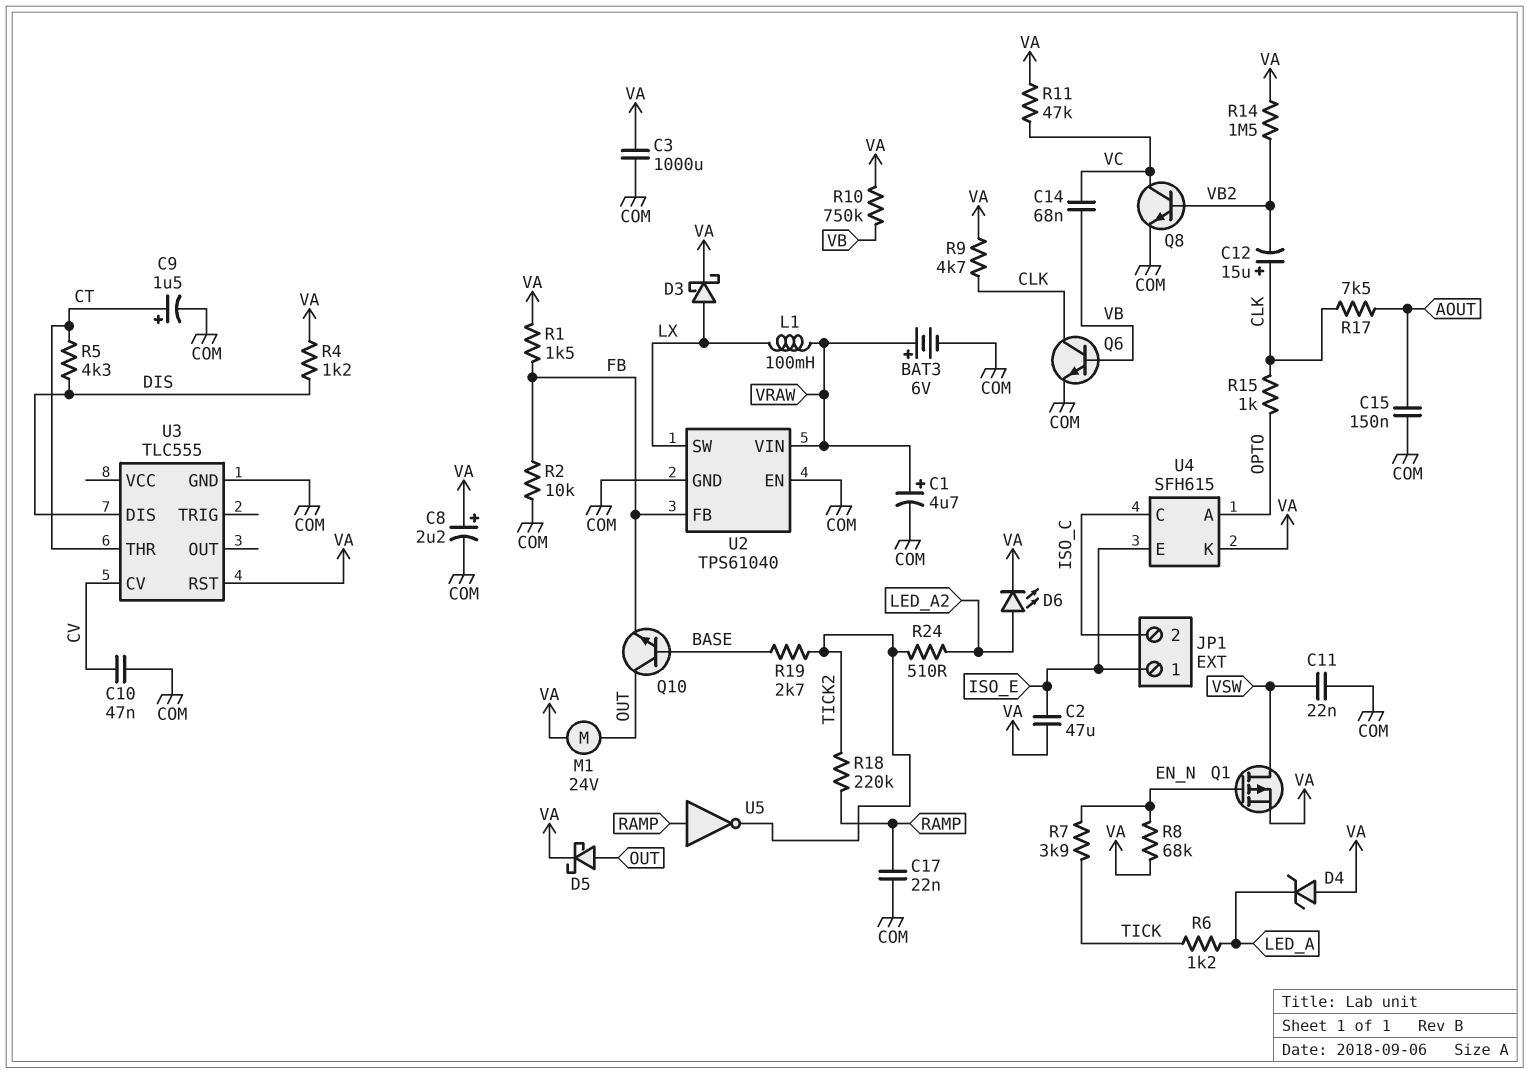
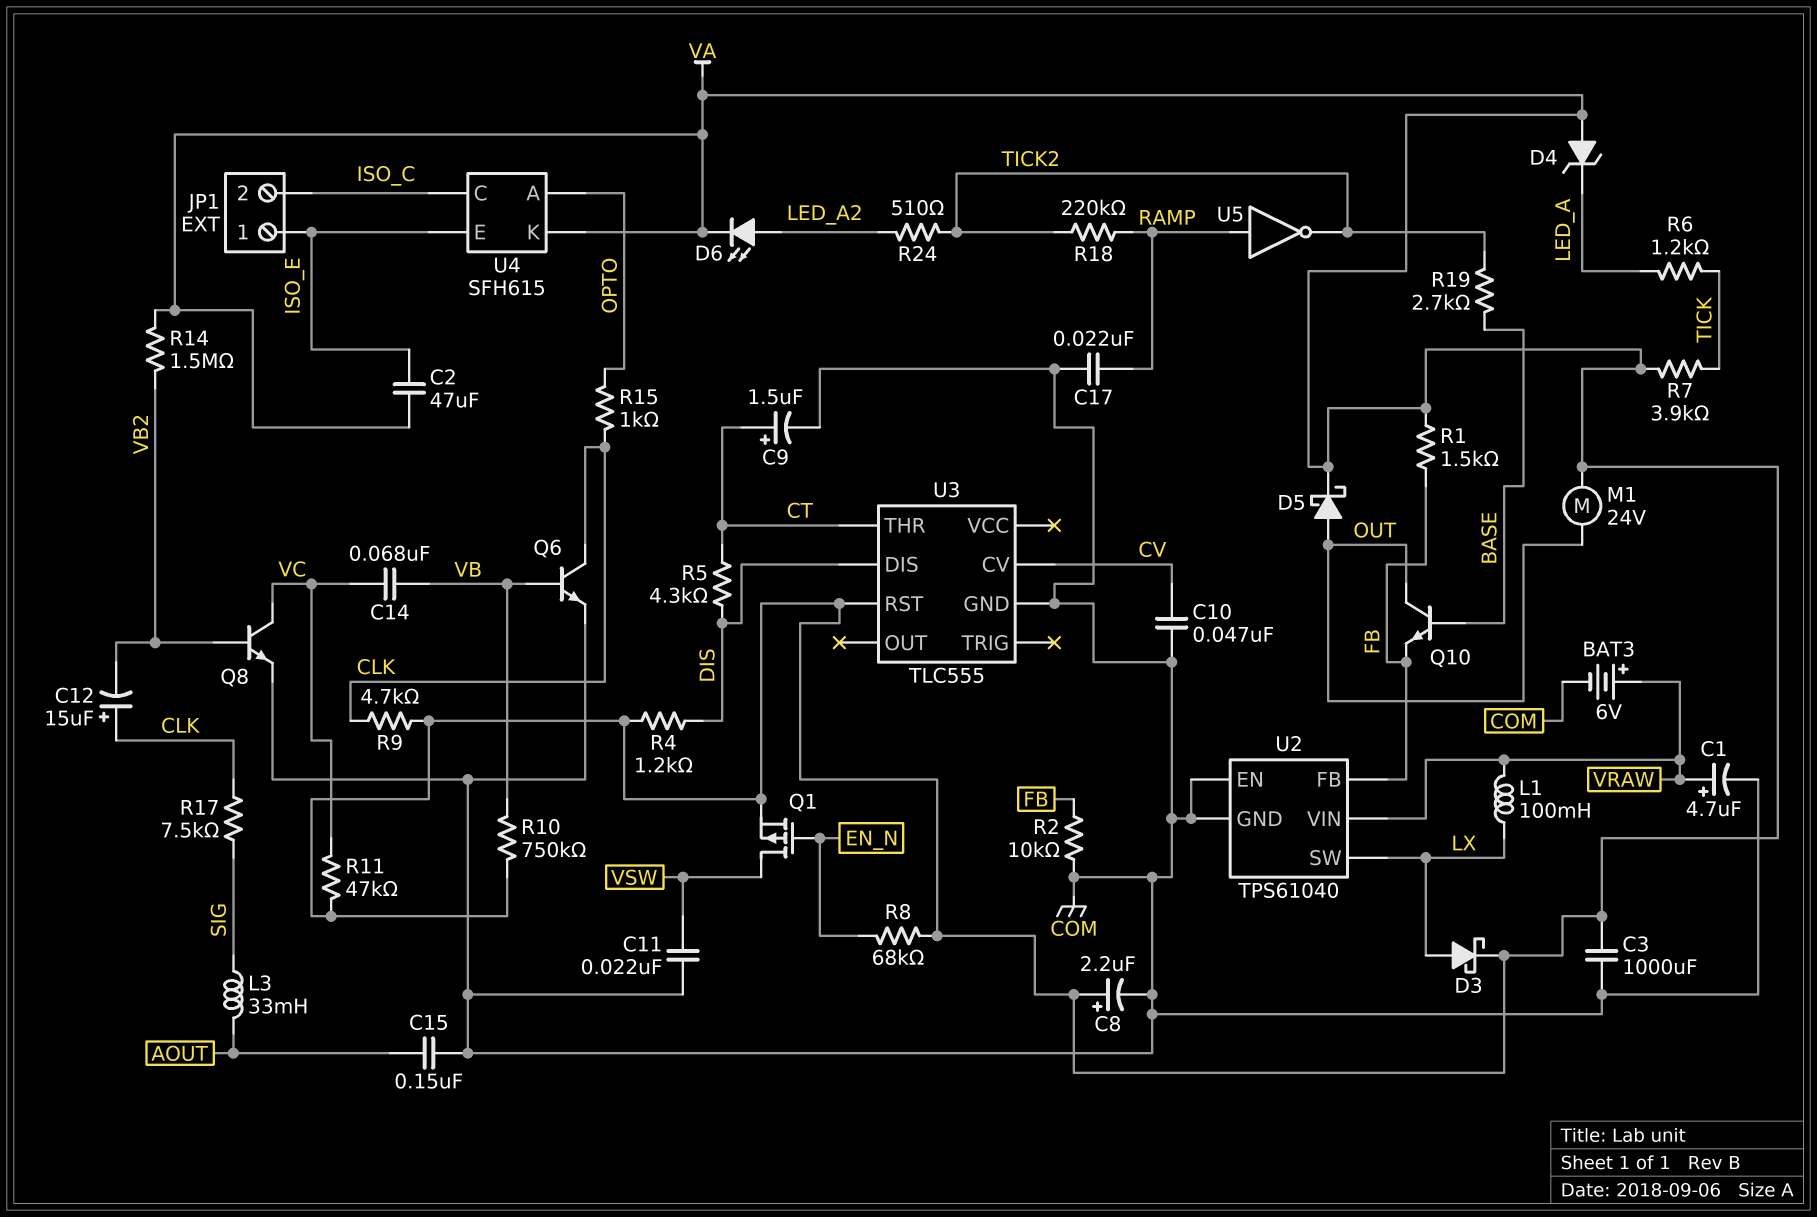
L3: none -> 33mH (AOUT, SIG)
R7: 3.9k (EN_N, TICK) -> 3.9k (TICK, VA)
R17: 7.5k (AOUT, CLK) -> 7.5k (CLK, SIG)

